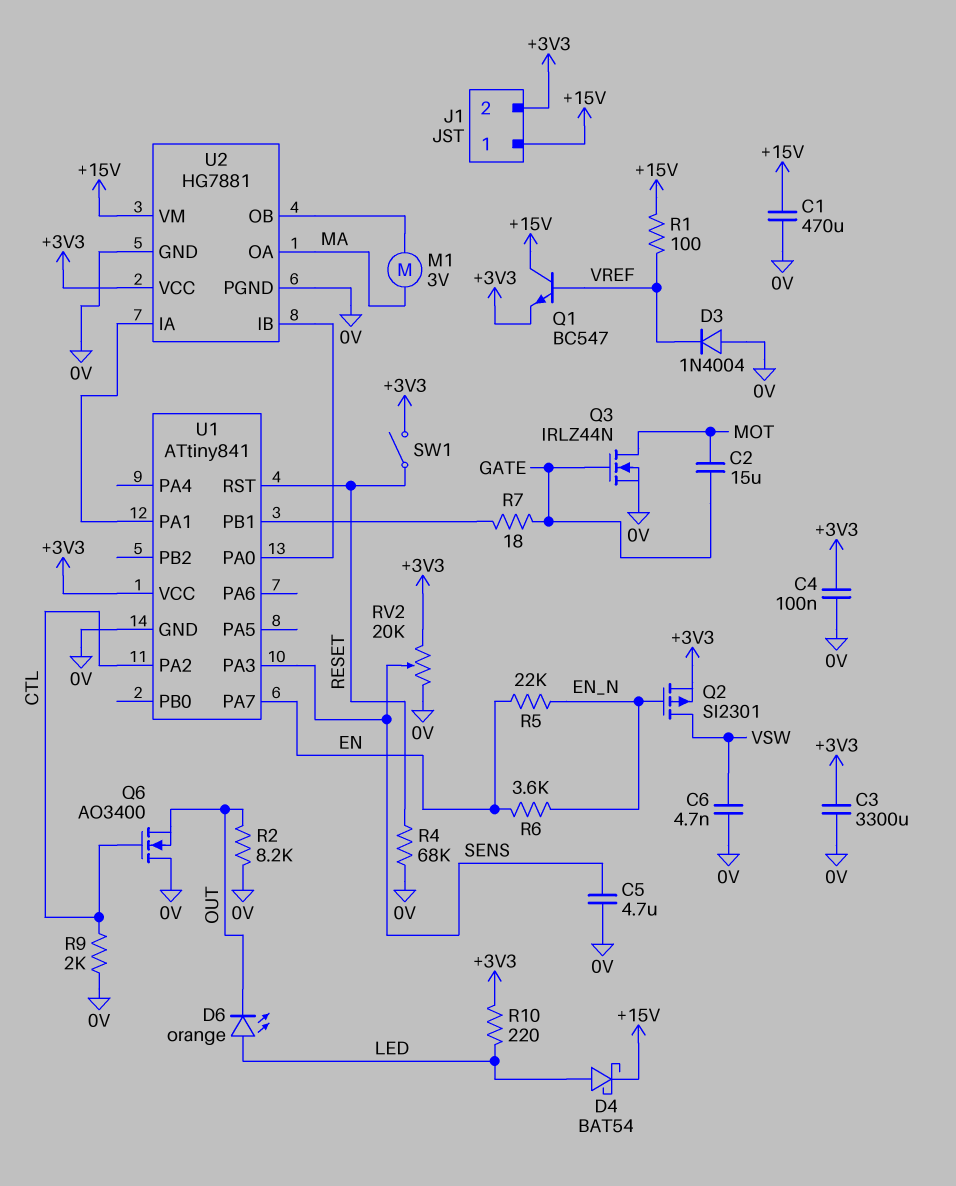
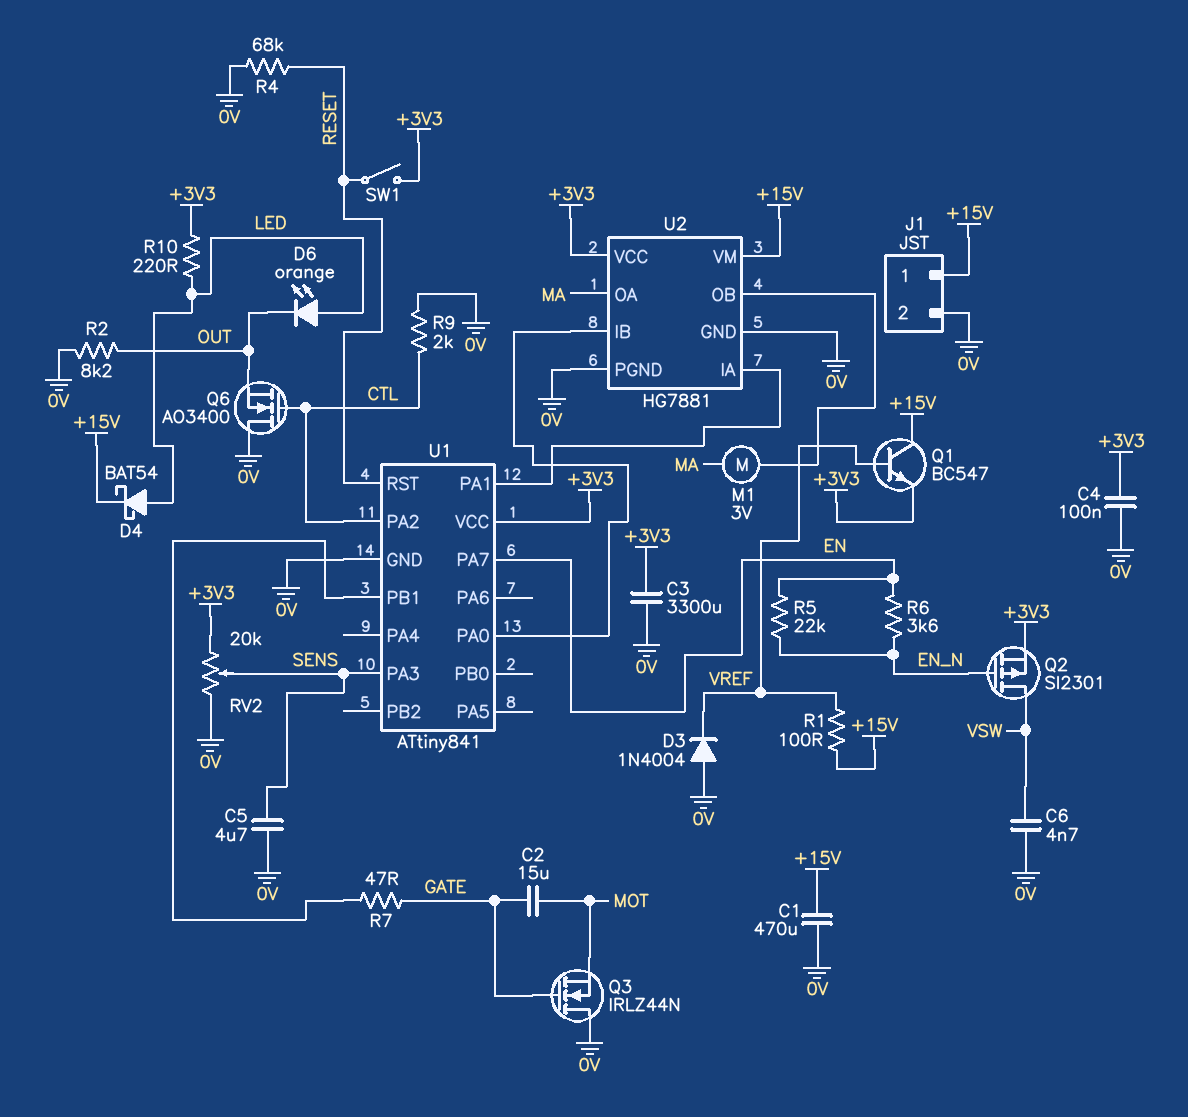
J1 pin 2: +3V3 -> 0V
Q3: NMOS IRLZ44N (G GATE, D MOT, S 0V) -> NMOS IRLZ44N (G GATE, D 0V, S MOT)
R7: 18 (GATE, U1/PB1) -> 47 (GATE, U1/PB1)

